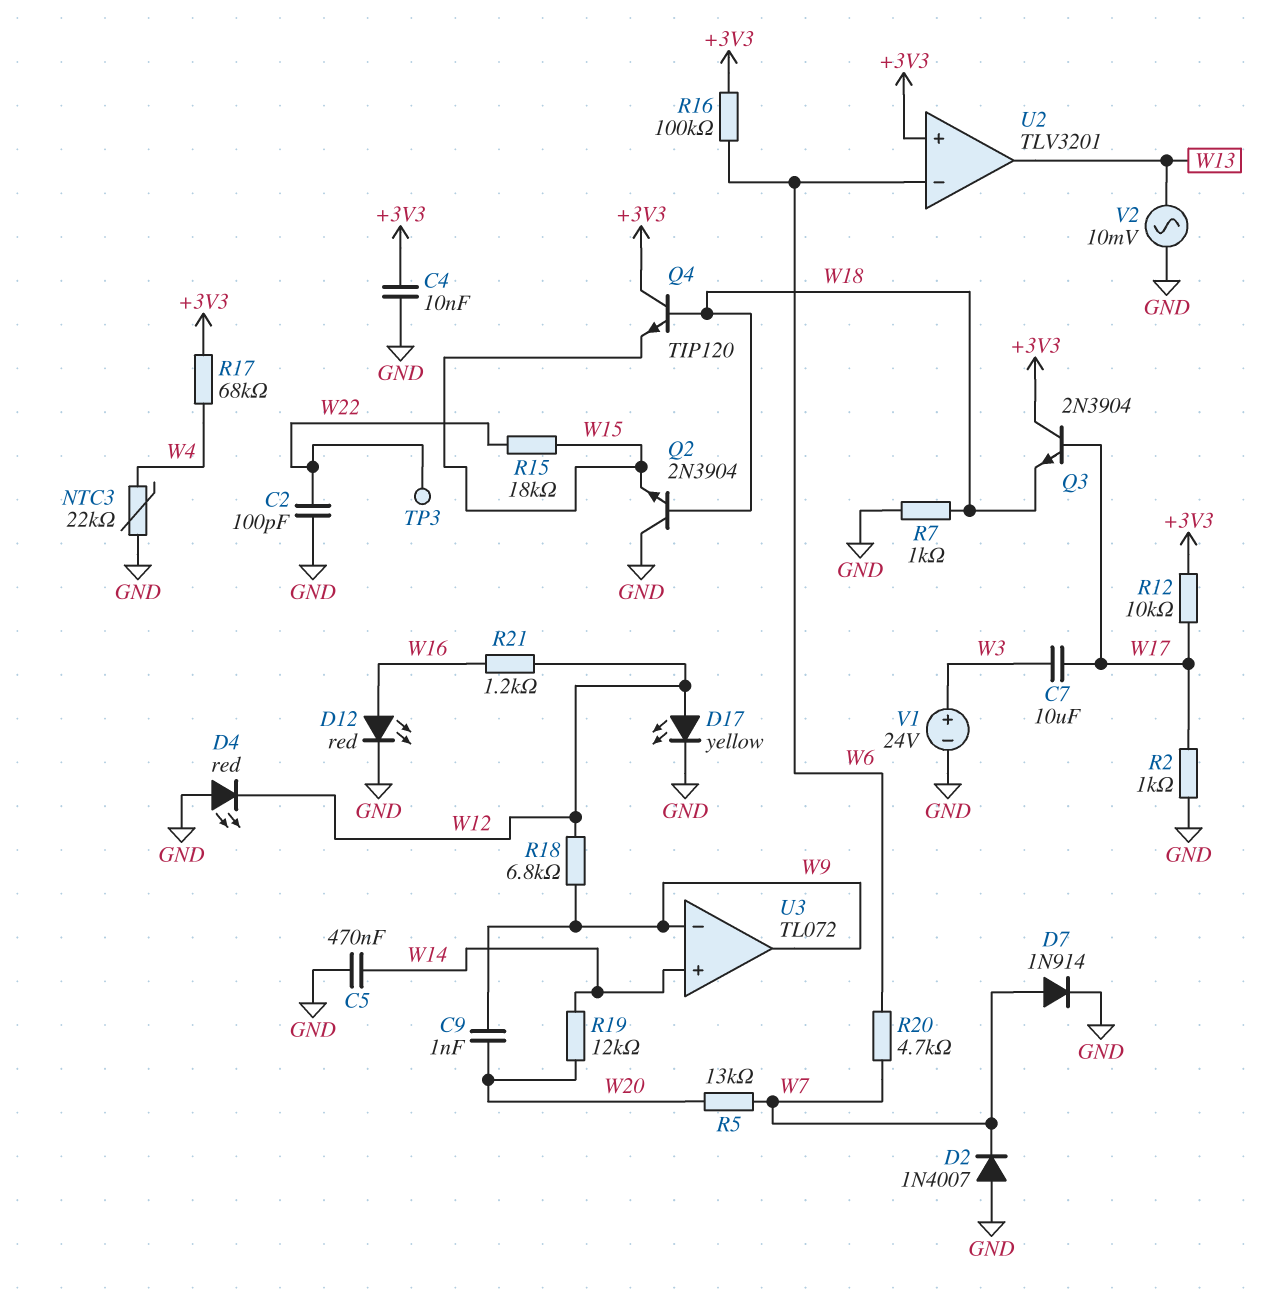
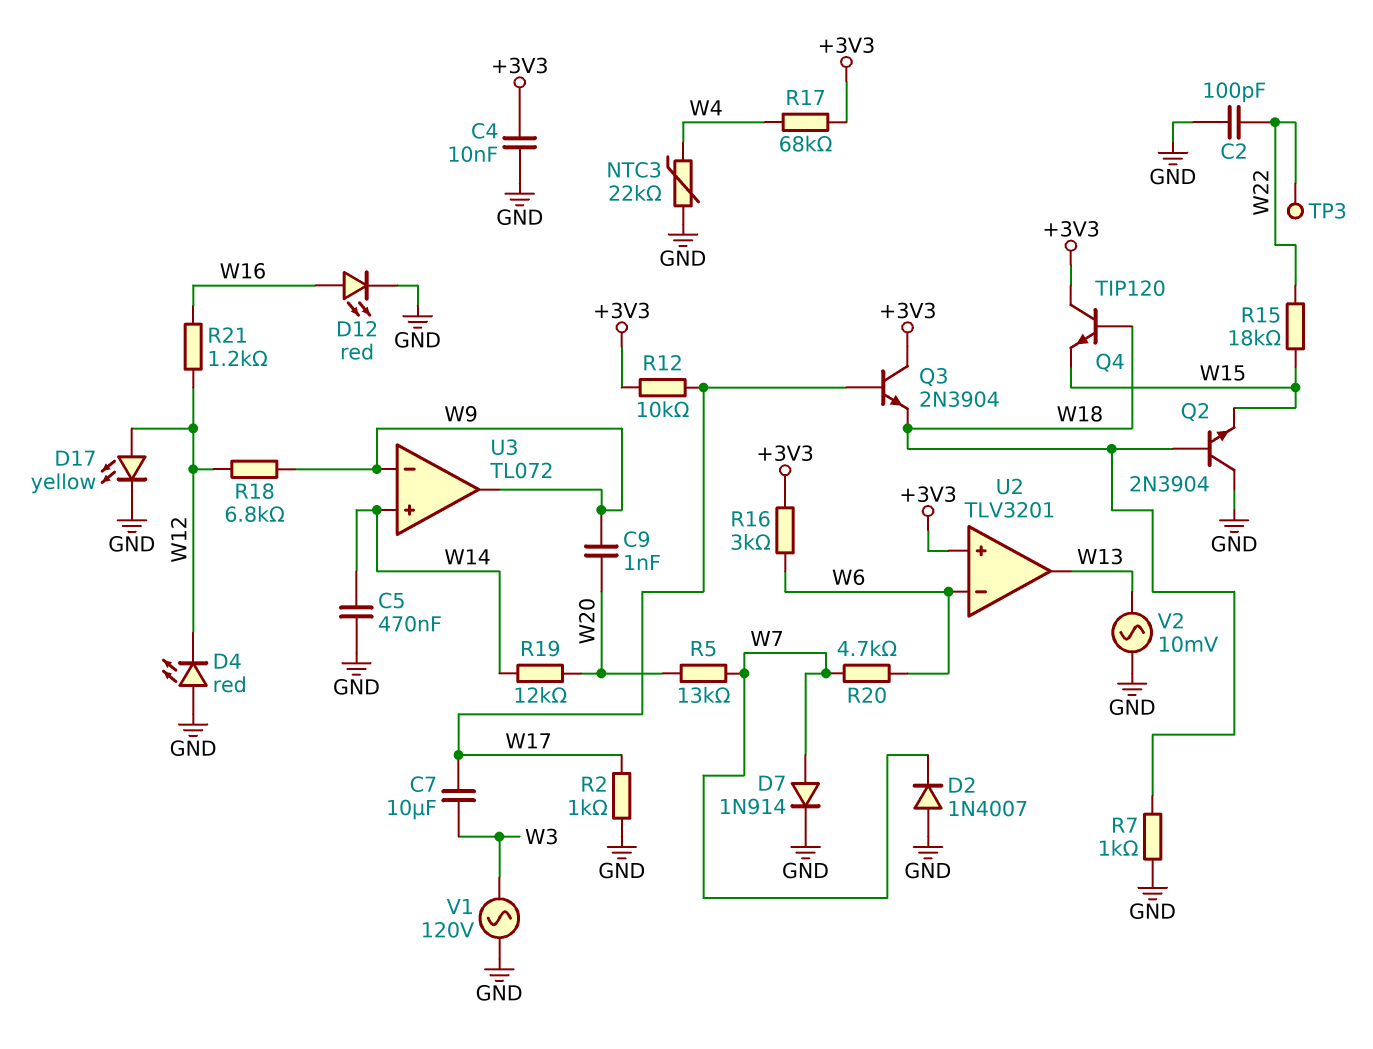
R16: 100k (+3V3, W6) -> 3k (+3V3, W6)
V1: 24V (plus W3, minus GND) -> AC 120V (GND, W3)

